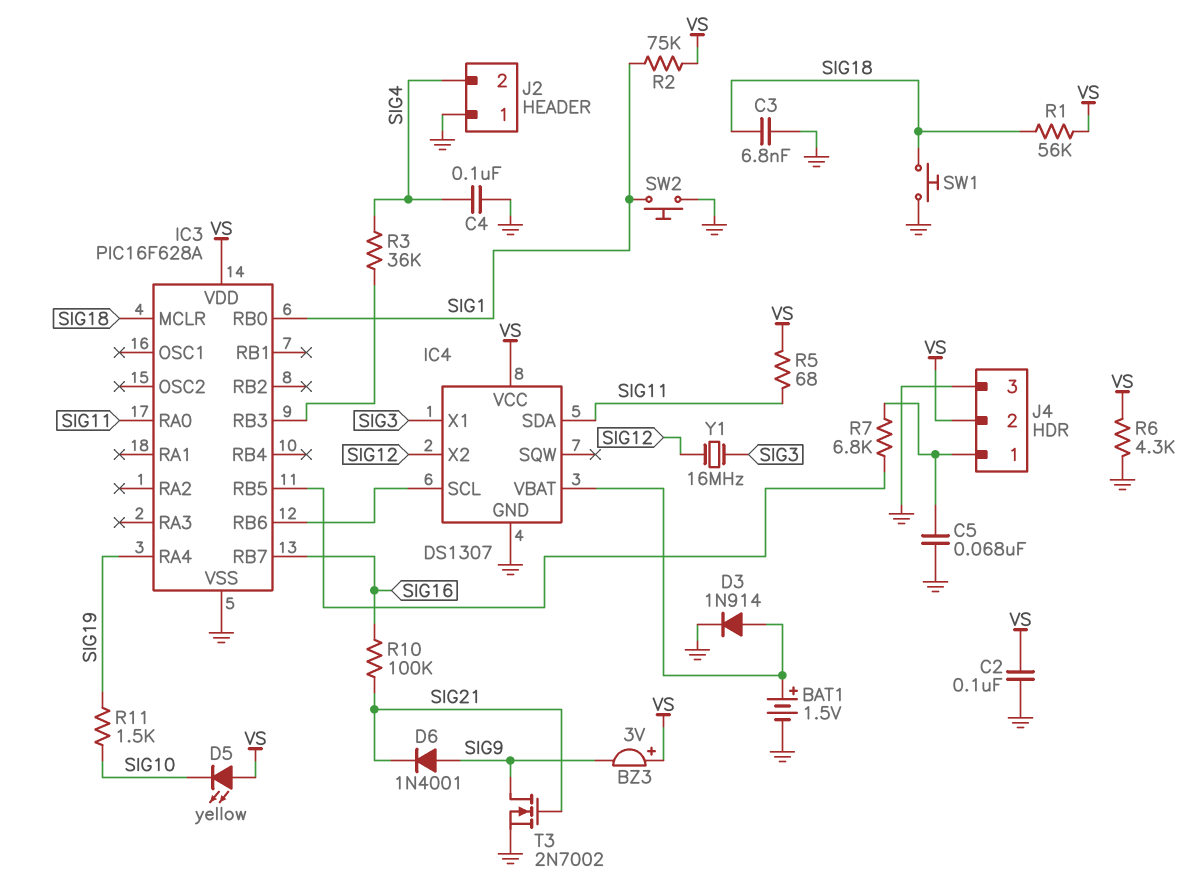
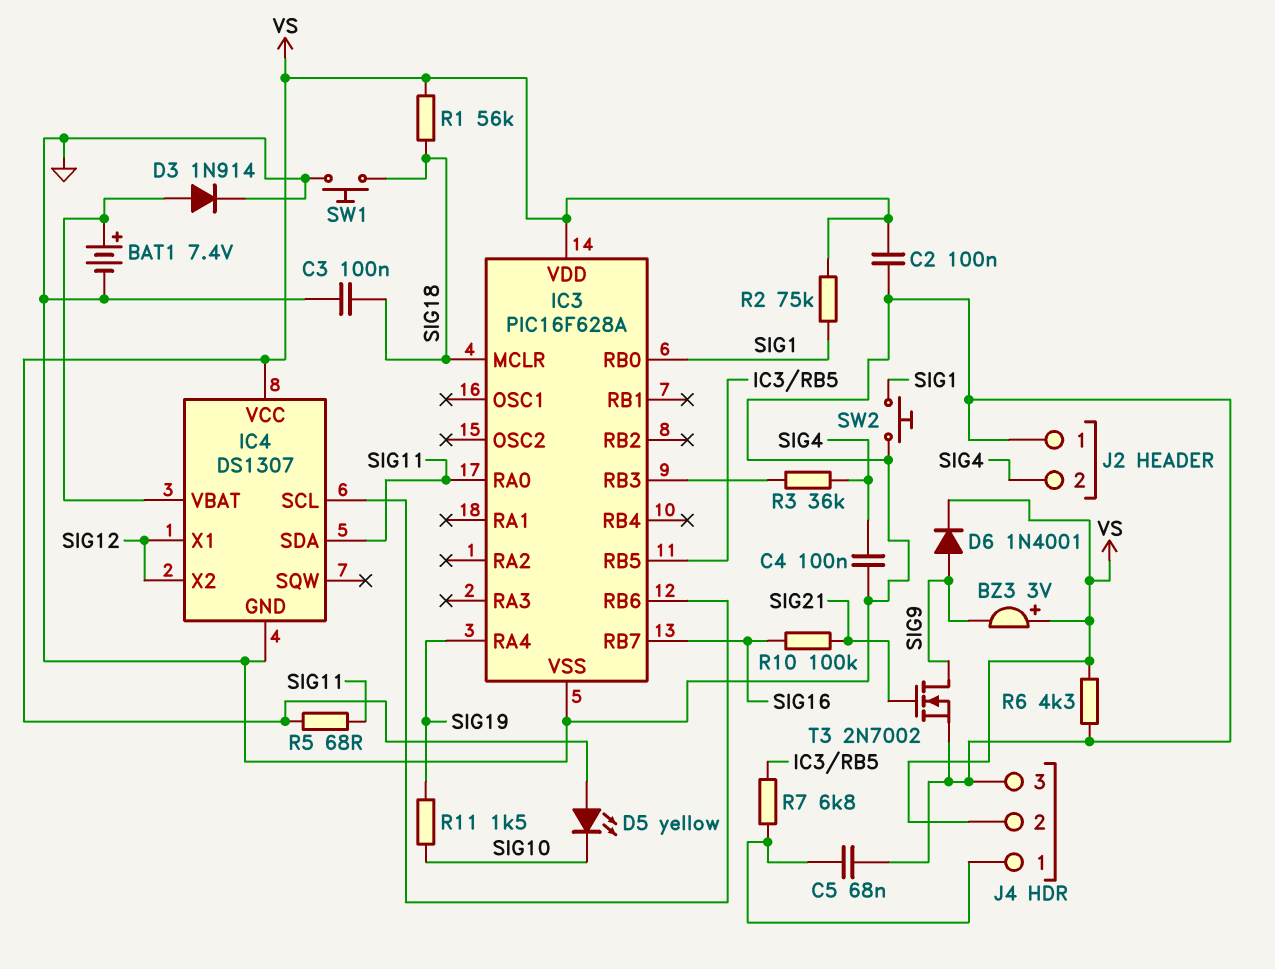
BAT1: 1.5V (plus IC4/VBAT, minus GND) -> 7.4V (plus IC4/VBAT, minus GND)
C3: 6.8nF (GND, SIG18) -> 100nF (GND, SIG18)
D6: diode 1N4001 (A SIG9, K SIG21) -> diode 1N4001 (A SIG9, K VS)
IC4 pin X1: SIG3 -> SIG12
Y1: 16MHz (SIG3, SIG12) -> none

